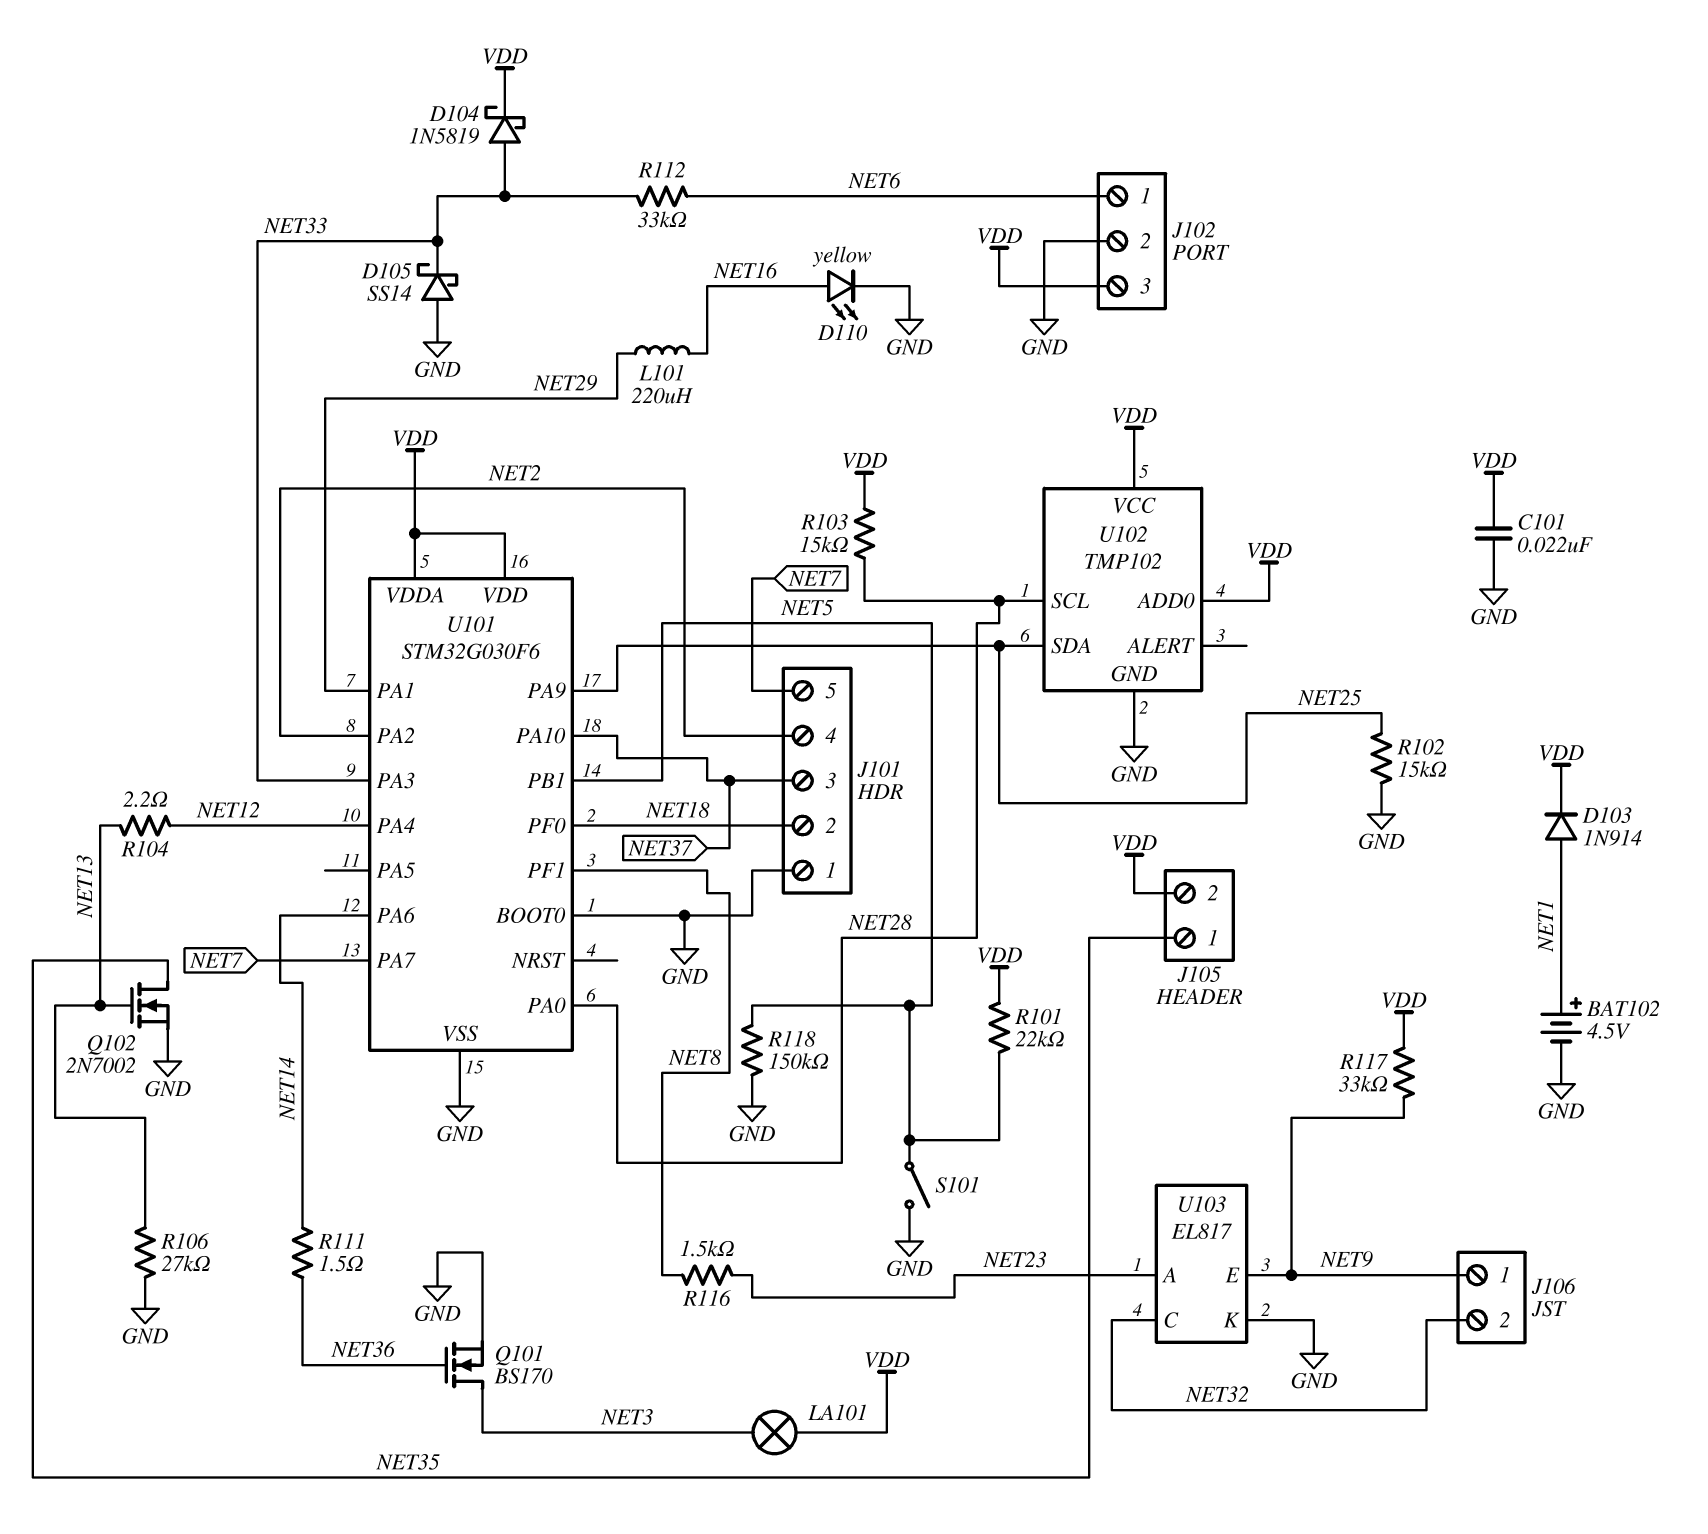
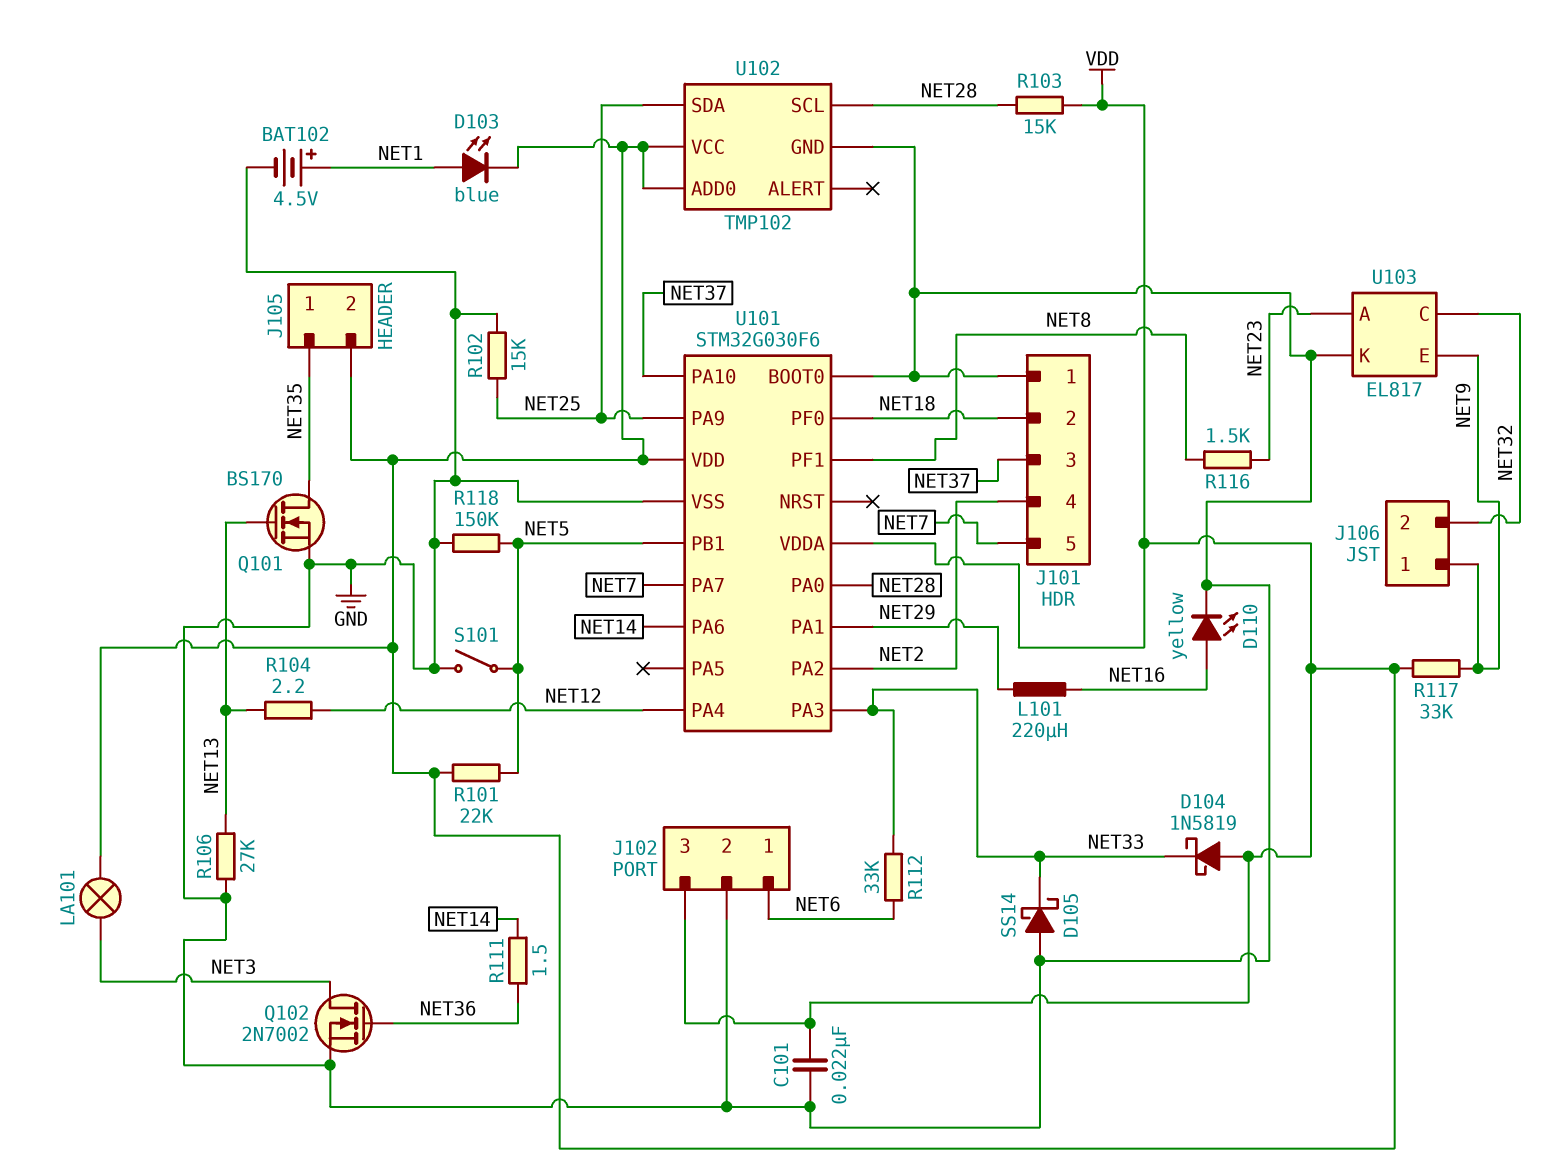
D103: diode 1N914 (A NET1, K VDD) -> LED blue (A NET1, K VDD)
D104: schottky 1N5819 (A NET33, K VDD) -> schottky 1N5819 (A VDD, K NET33)
Q101: NMOS BS170 (G NET36, D NET3, S GND) -> NMOS BS170 (G NET13, D NET35, S GND)
Q102: NMOS 2N7002 (G NET13, D NET35, S GND) -> NMOS 2N7002 (G NET36, D NET3, S GND)

